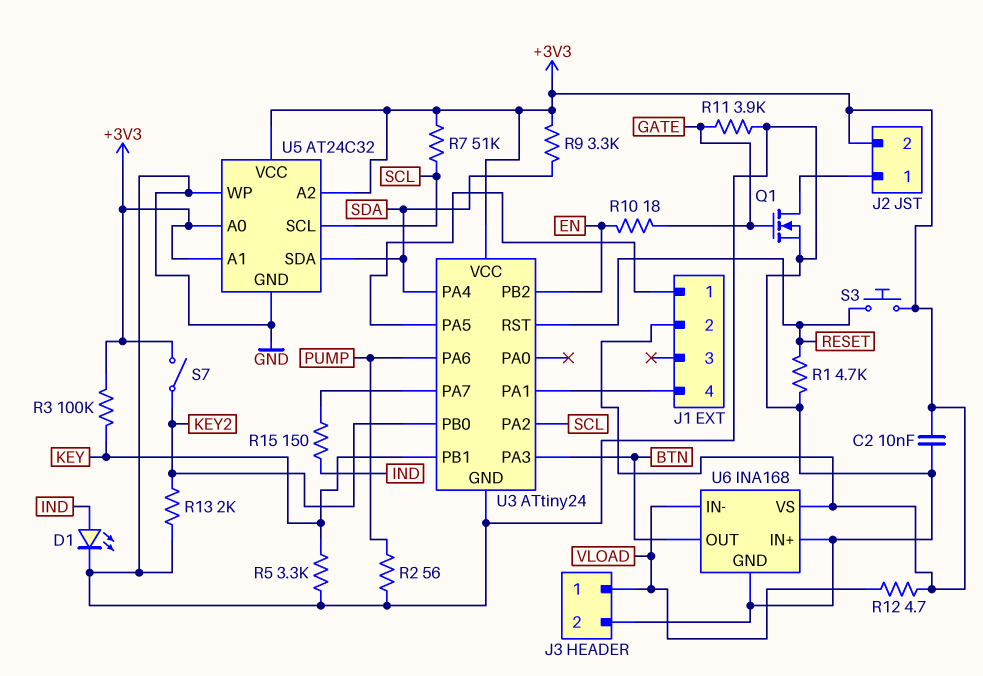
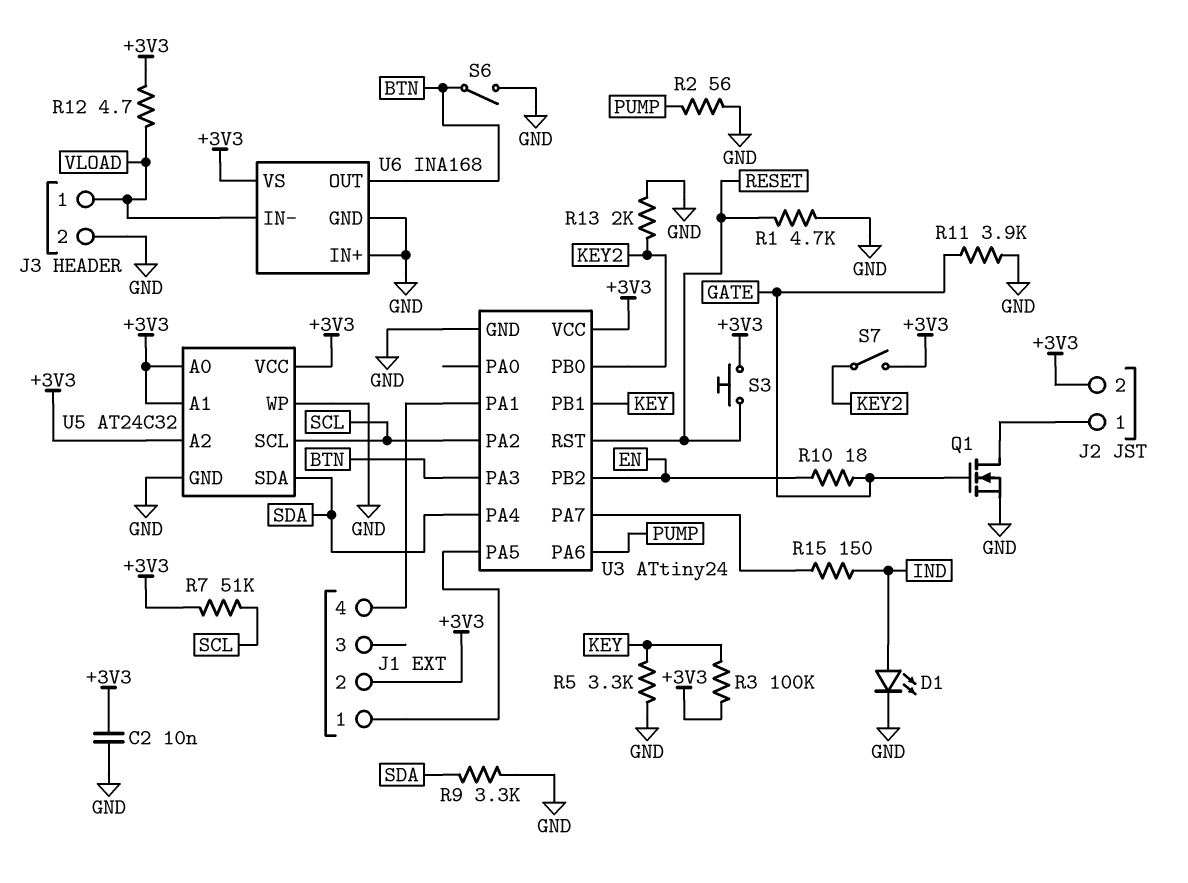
R9: 3.3k (+3V3, SDA) -> 3.3k (GND, SDA)
S6: none -> switch (BTN, GND)

